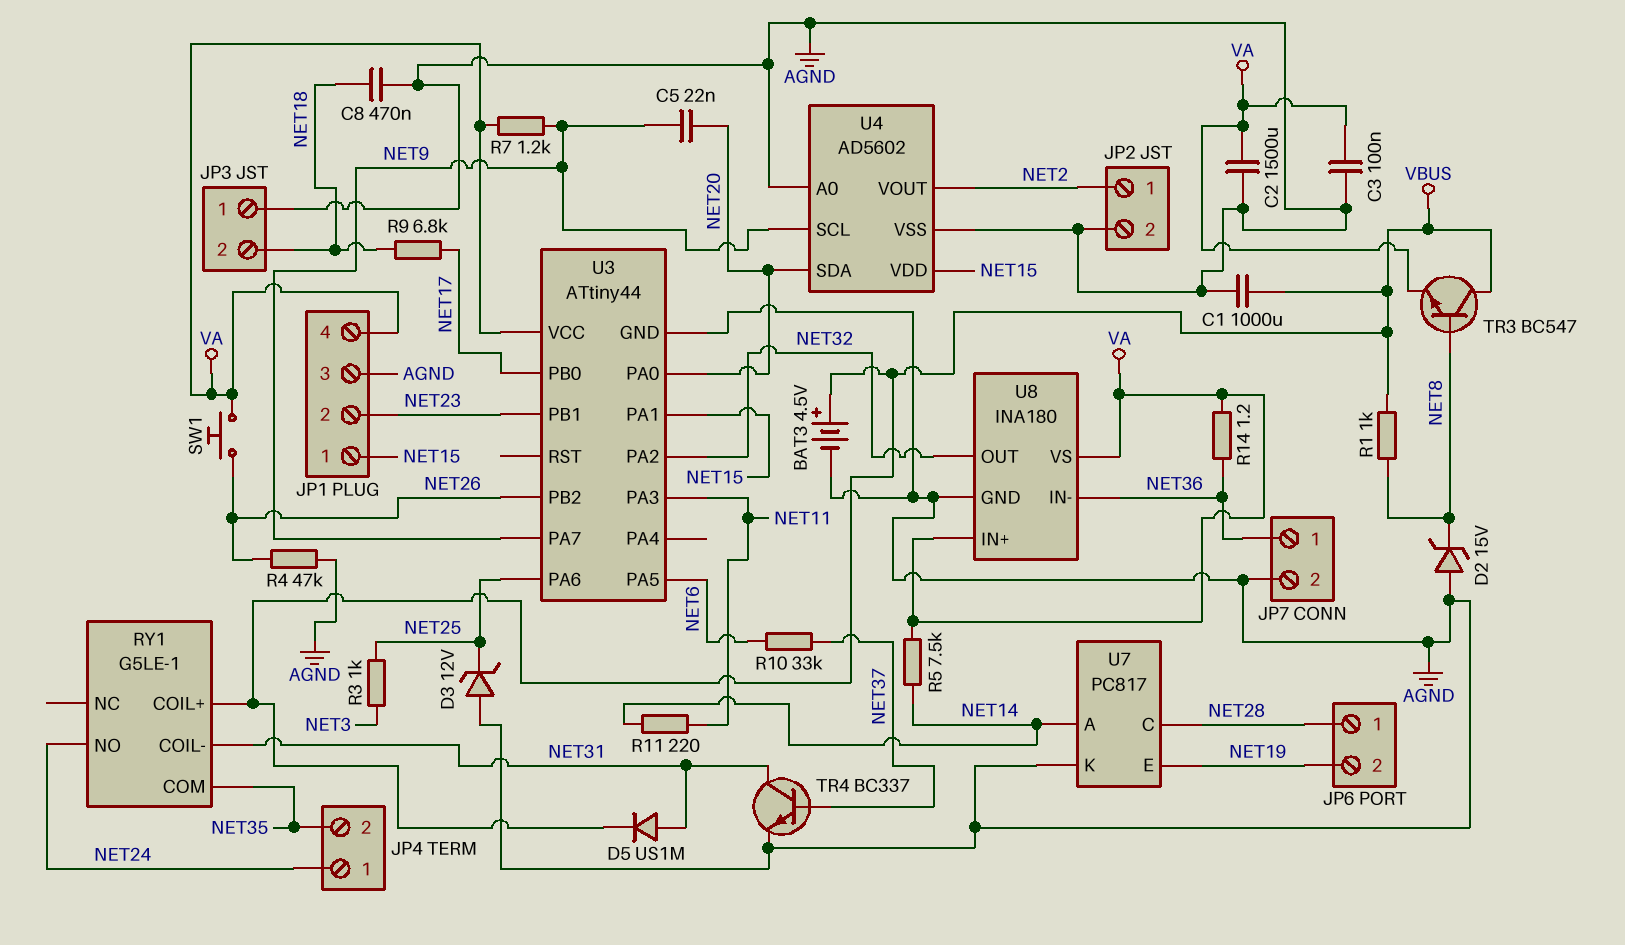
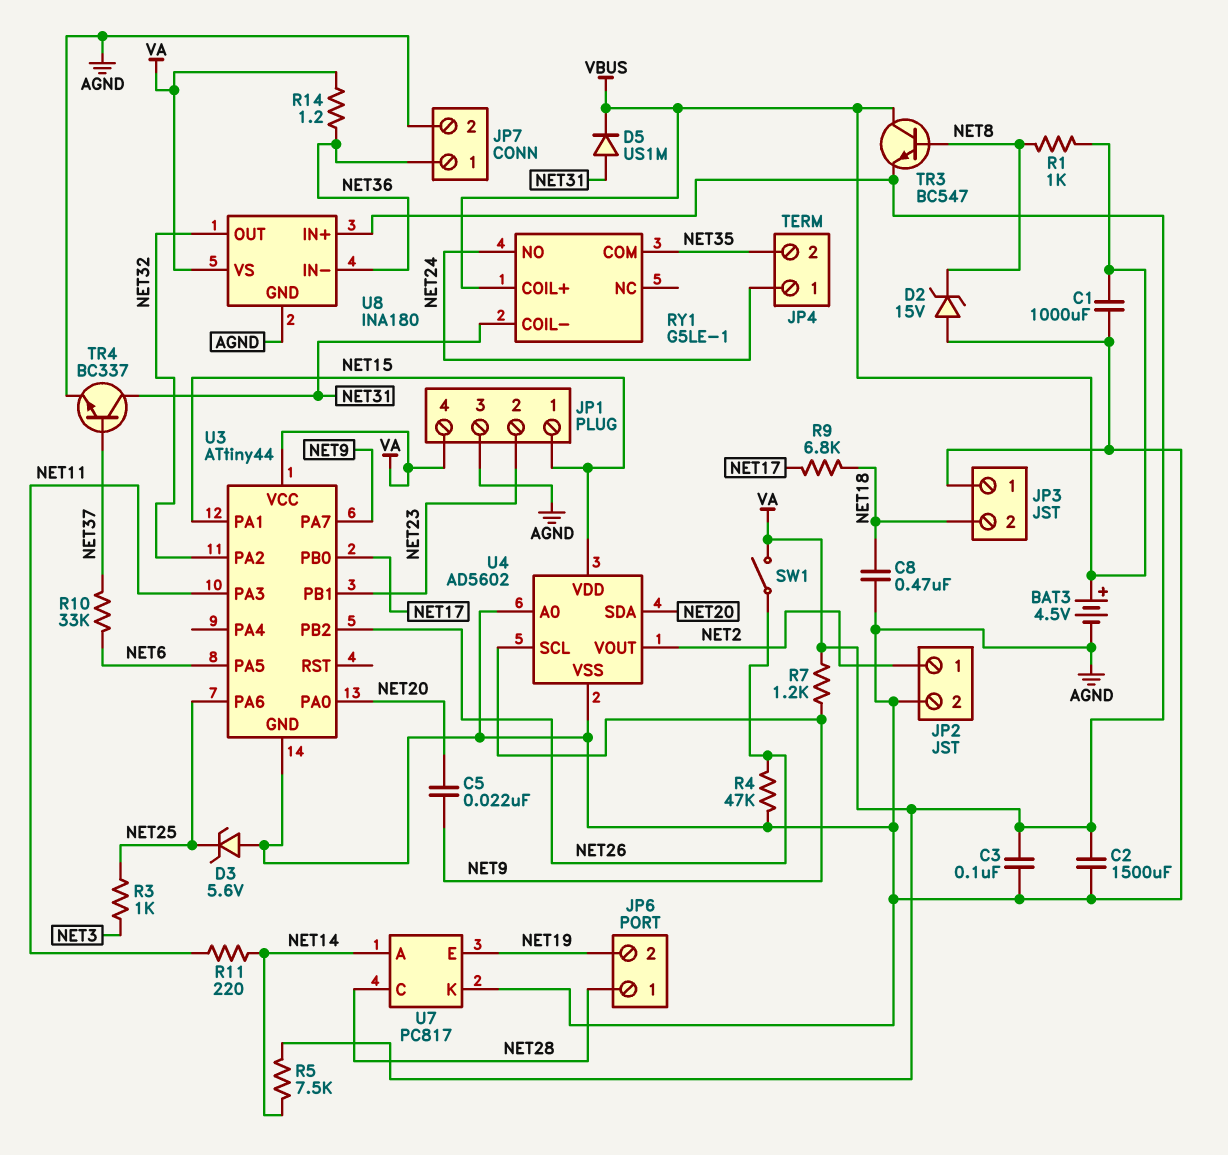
D3: zener 12V (A AGND, K NET25) -> zener 5.6V (A AGND, K NET25)
SW1: button (NET26, VA) -> switch (NET26, VA)

